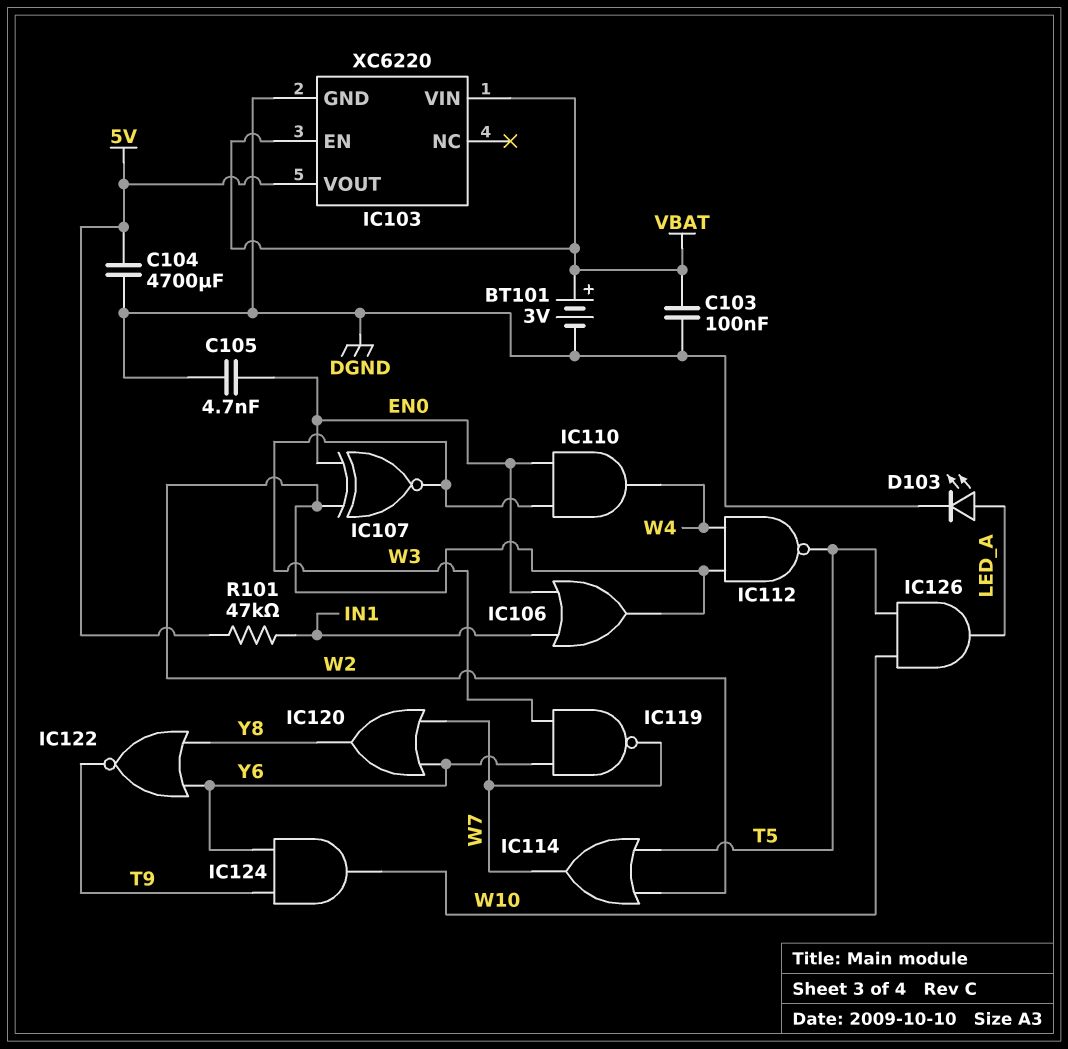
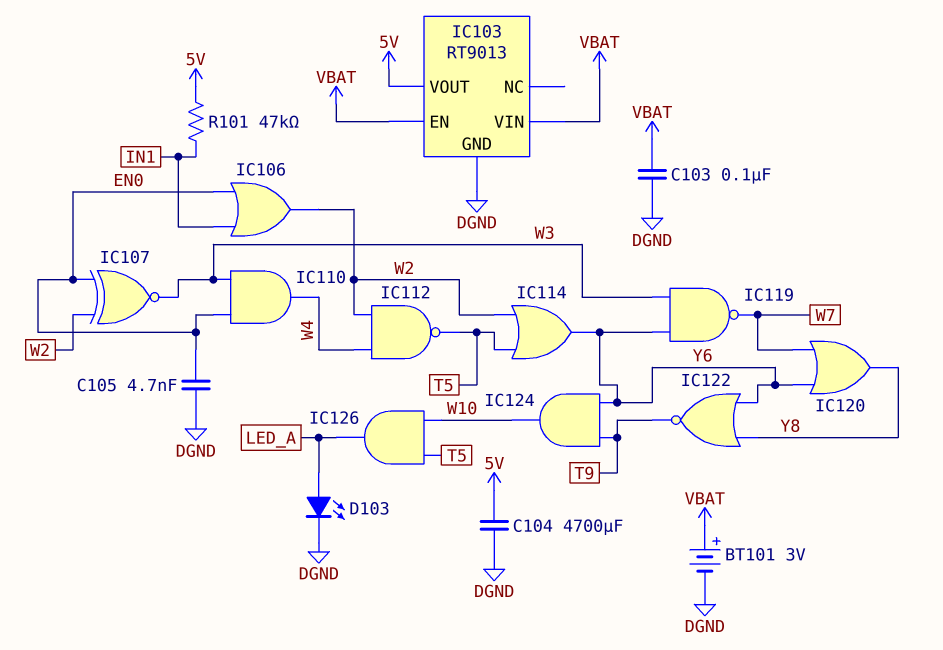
IC103: XC6220 -> RT9013
IC114: OR (in T5, in W2, out W7) -> OR (in T5, in W2, out Y6)

